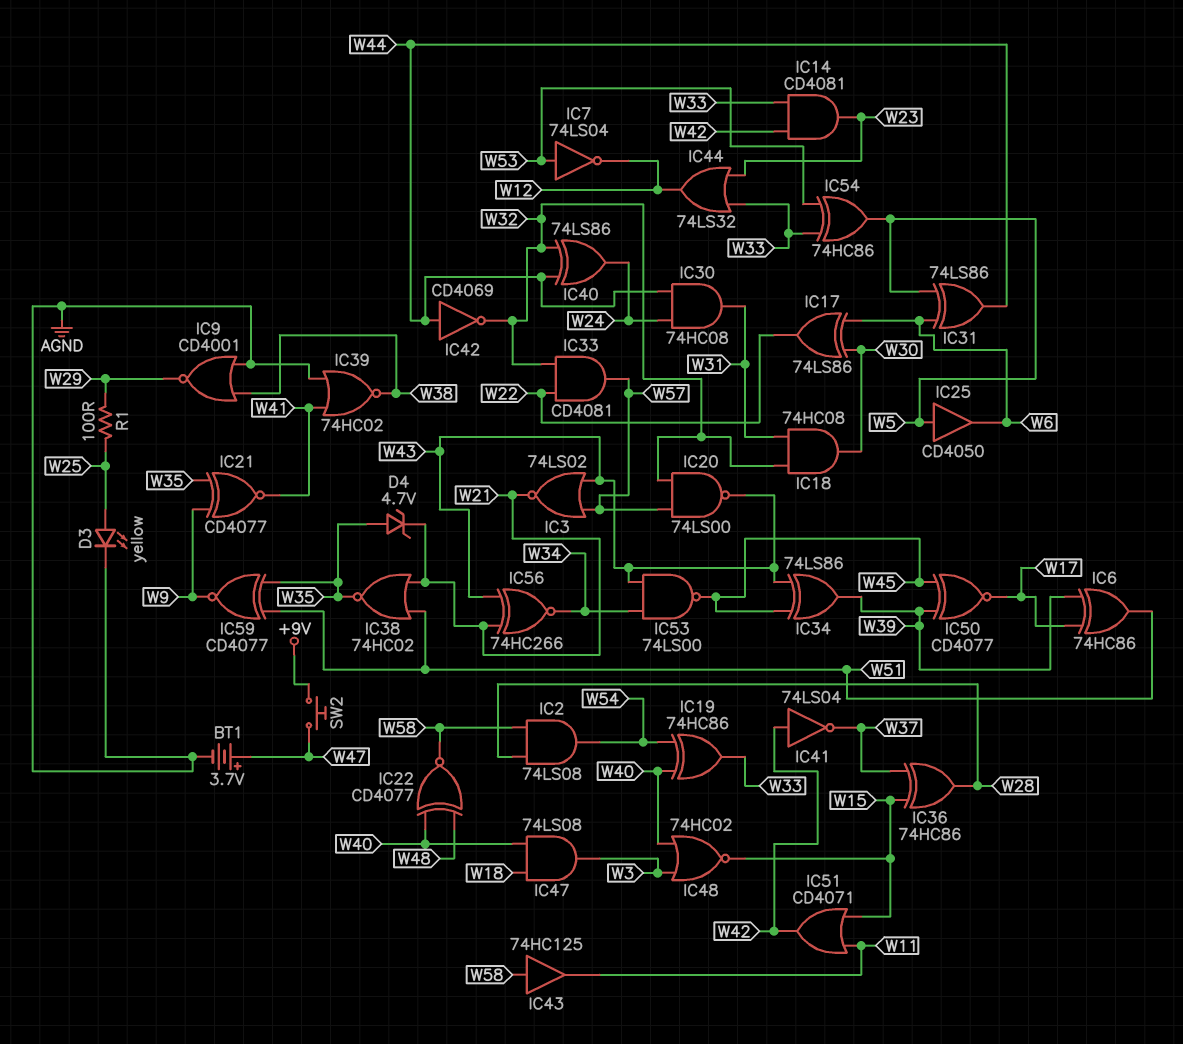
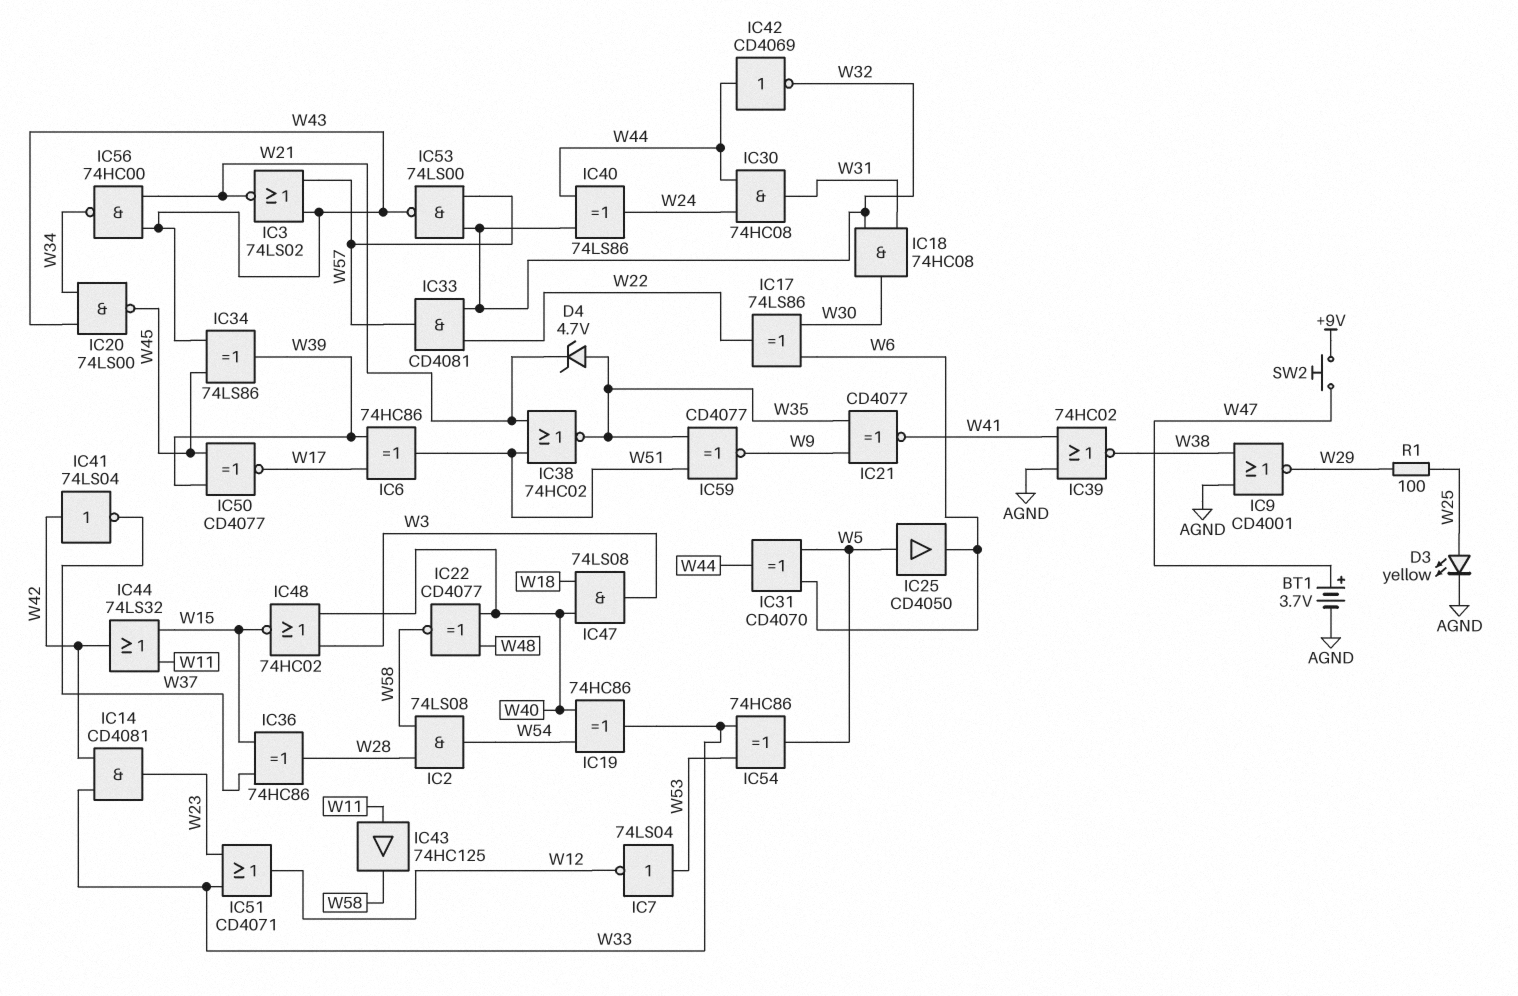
IC20: NAND 74LS00 (in W32, in W57, out W43) -> NAND 74LS00 (in W34, in W43, out W45)
IC31: XOR 74LS86 (in W5, in W6, out W44) -> XOR CD4070 (in W5, in W6, out W44)
IC43: buffer 74HC125 (in W58, out W11) -> buffer 74HC125 (in W11, out W58)
IC44: OR 74LS32 (in W23, in W33, out W12) -> OR 74LS32 (in W11, in W15, out W42)
IC51: OR CD4071 (in W11, in W15, out W42) -> OR CD4071 (in W23, in W33, out W12)
IC53: NAND 74LS00 (in W34, in W43, out W45) -> NAND 74LS00 (in W32, in W57, out W43)
IC56: XNOR 74HC266 (in W21, in W43, out W34) -> NAND 74HC00 (in W21, in W43, out W34)

